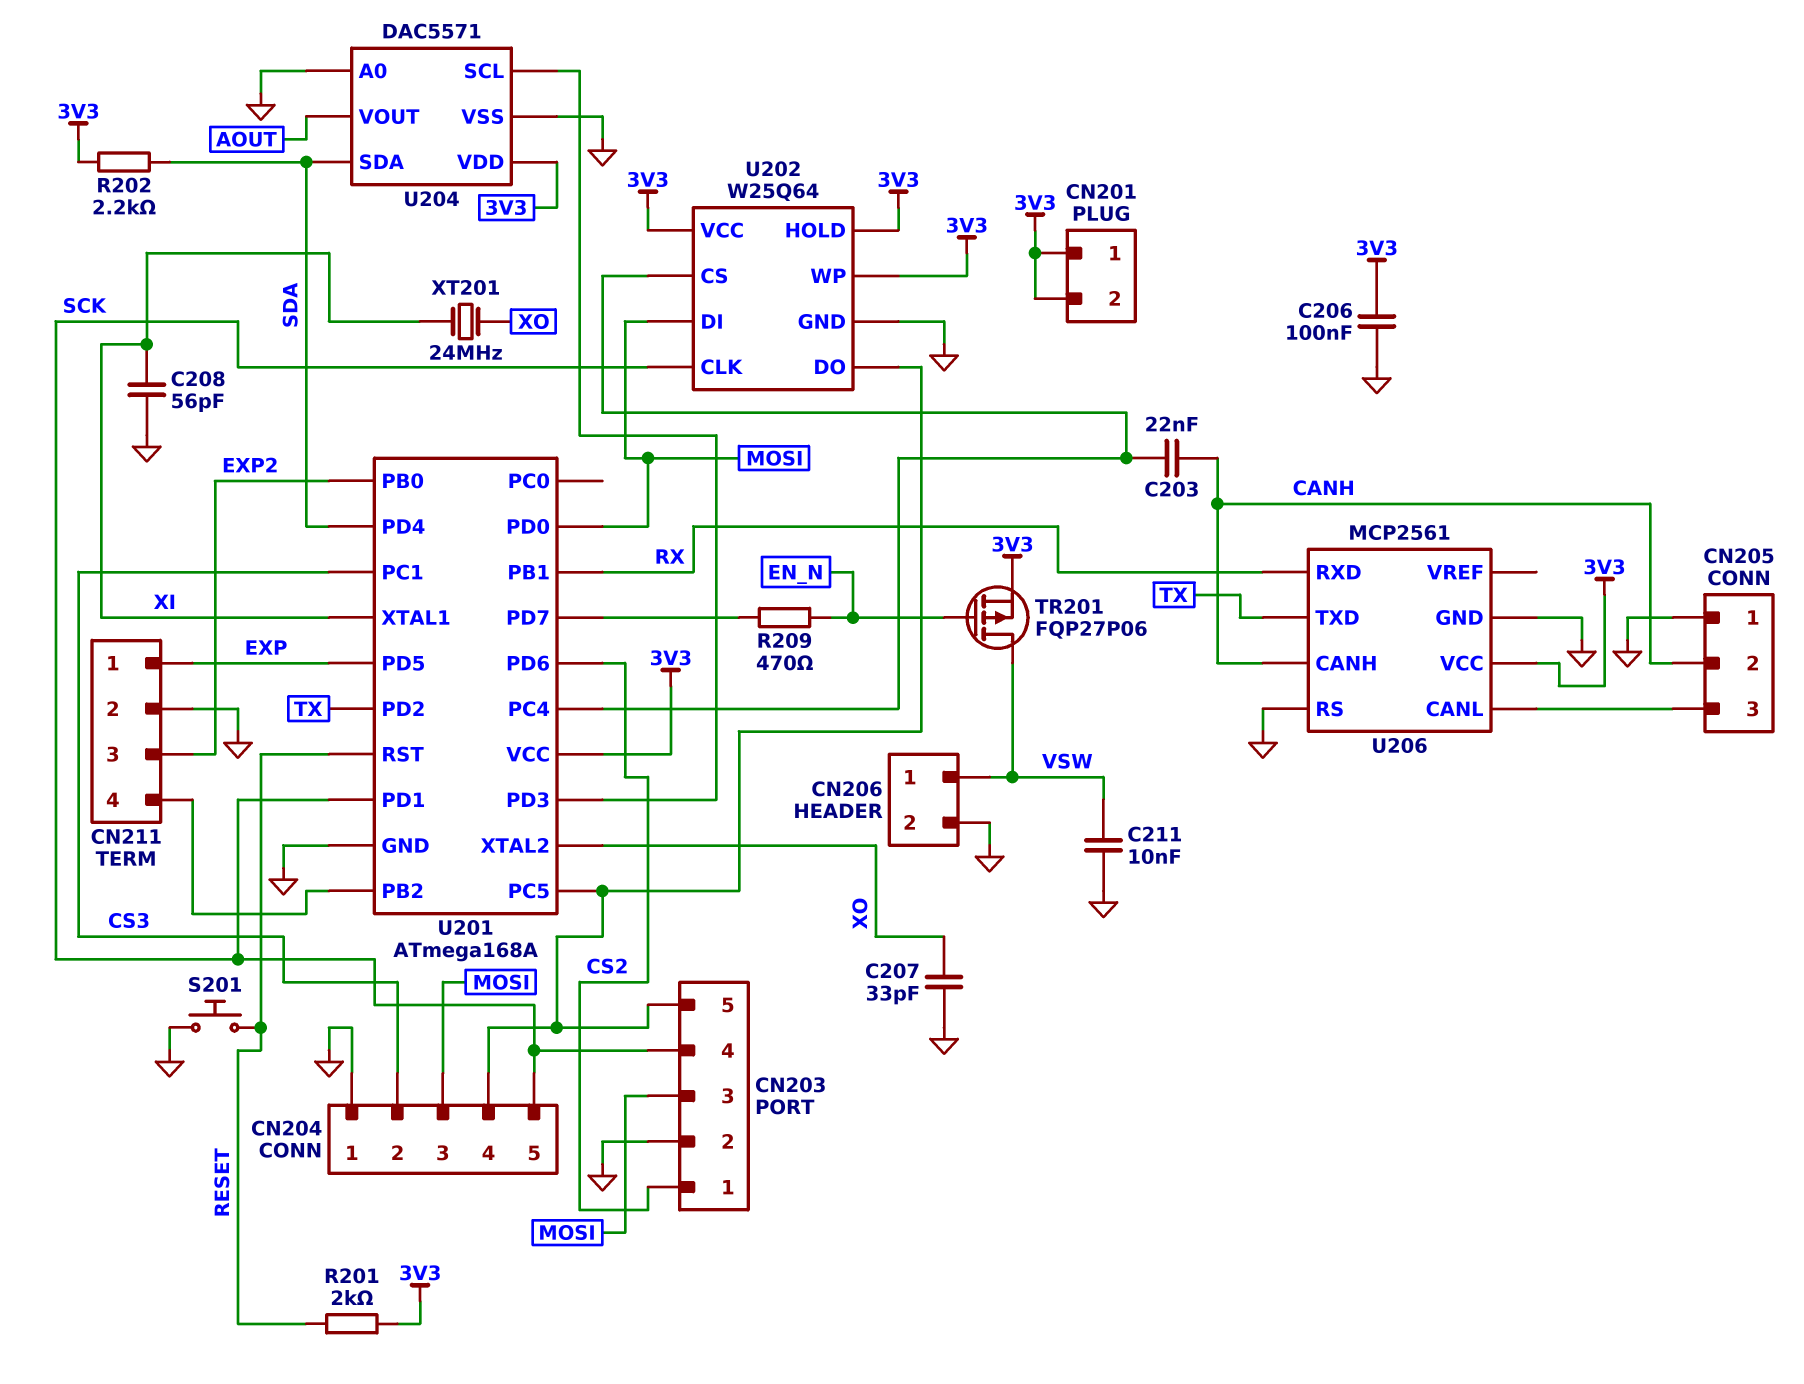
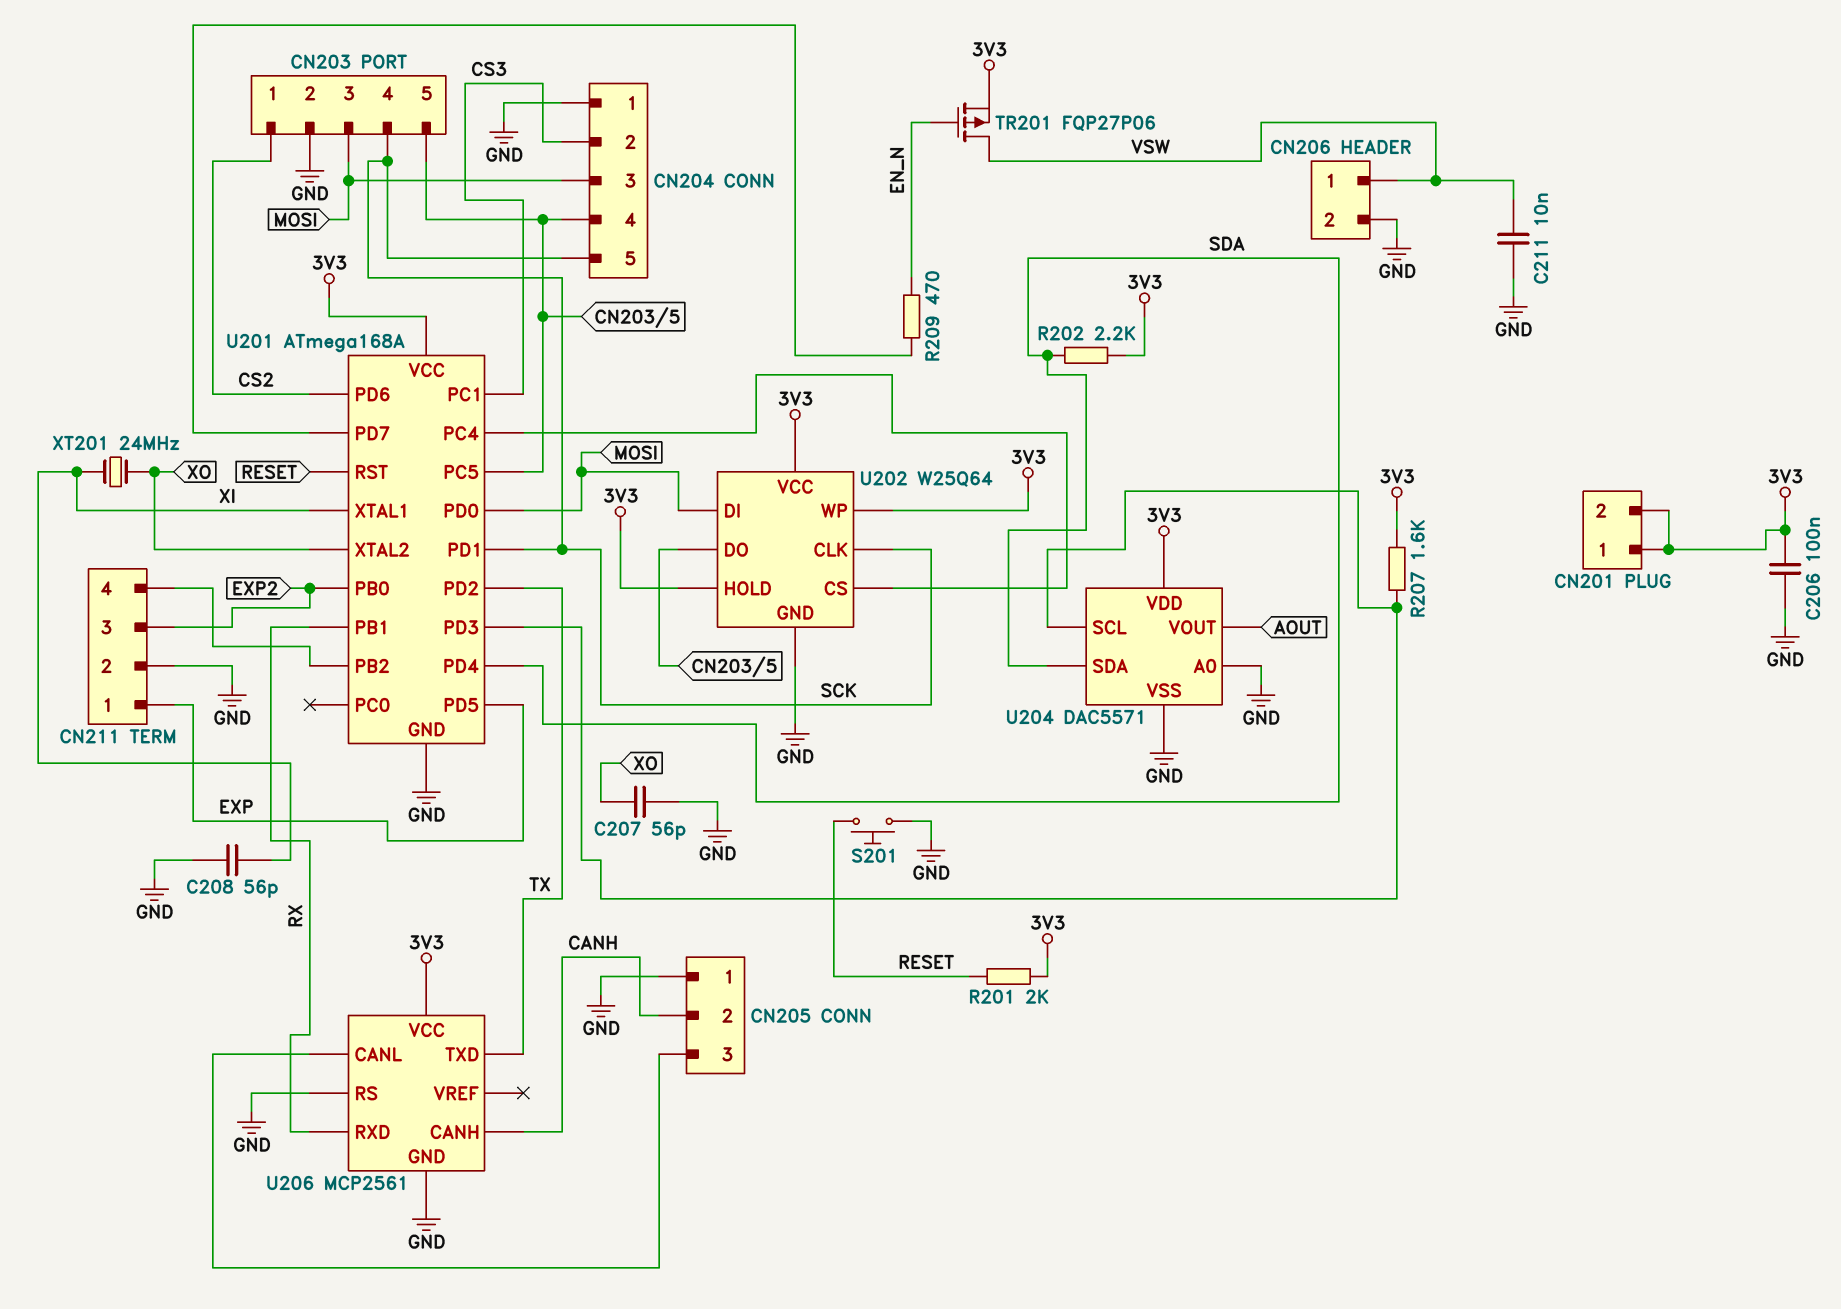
C203: 22nF (CANH, U201/PC4) -> none
C207: 33pF (GND, XO) -> 56pF (GND, XO)
R207: none -> 1.6k (3V3, U201/PD3)

